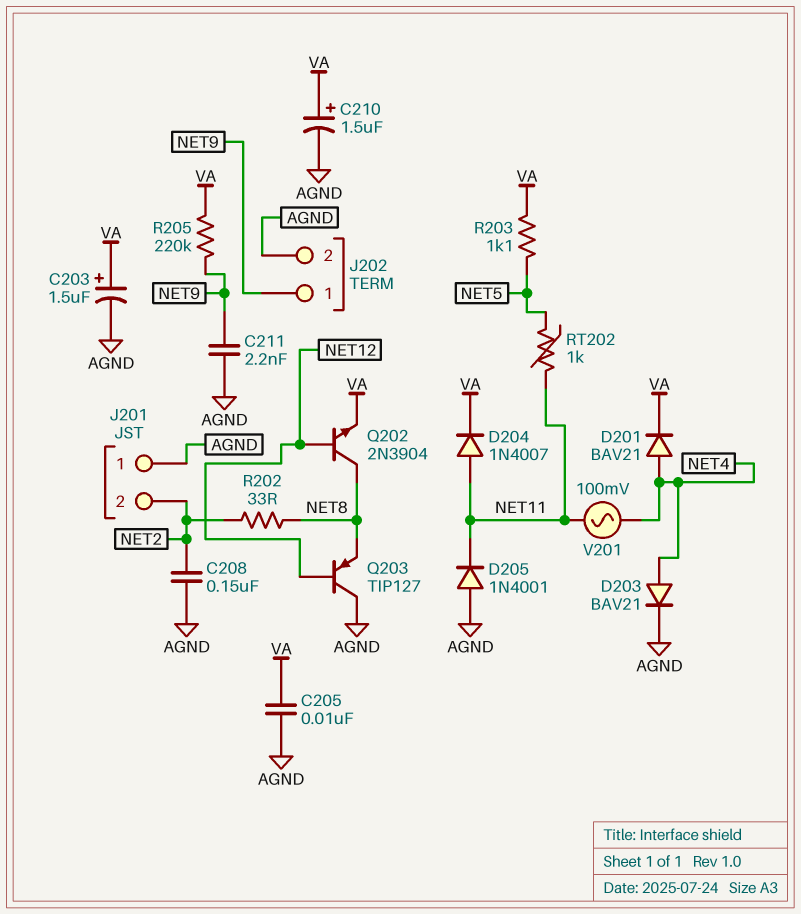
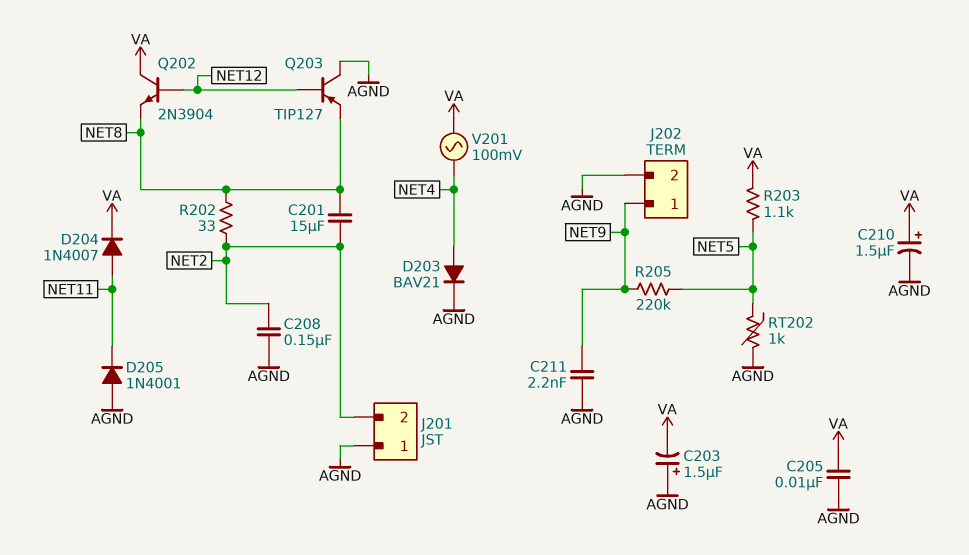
C201: none -> 15uF (NET2, NET8)
C203: 1.5uF (plus VA, minus AGND) -> 1.5uF (plus AGND, minus VA)
D201: diode BAV21 (A NET4, K VA) -> none
Q202: NPN 2N3904 (B NET12, C NET8, E VA) -> NPN 2N3904 (B NET12, C VA, E NET8)
R205: 220k (NET9, VA) -> 220k (NET5, NET9)
RT202: 1k (NET5, NET11) -> 1k (AGND, NET5)
V201: AC 100mV (NET4, NET11) -> AC 100mV (NET4, VA)

